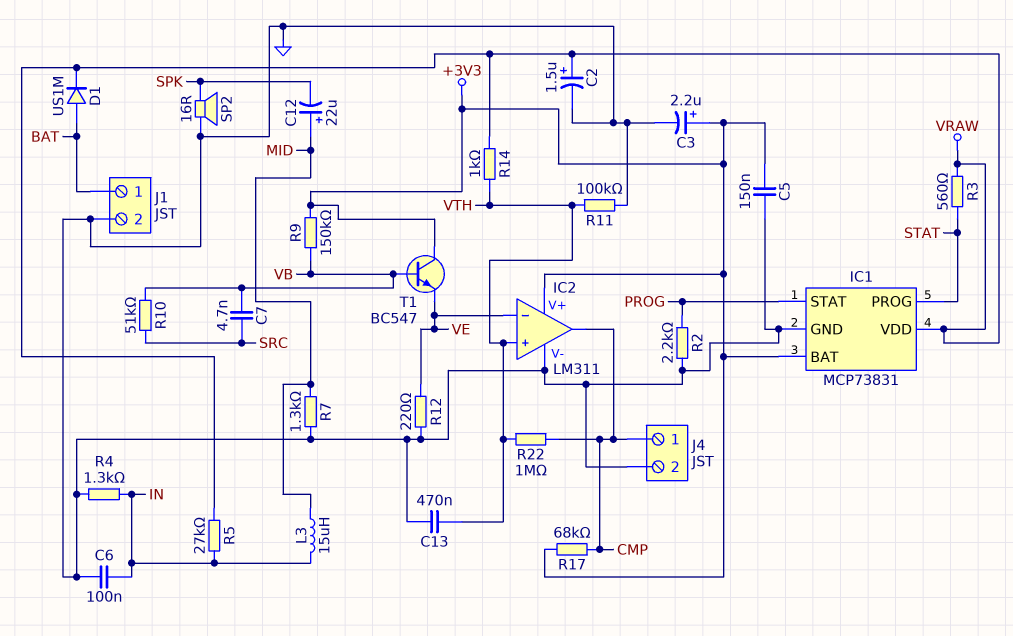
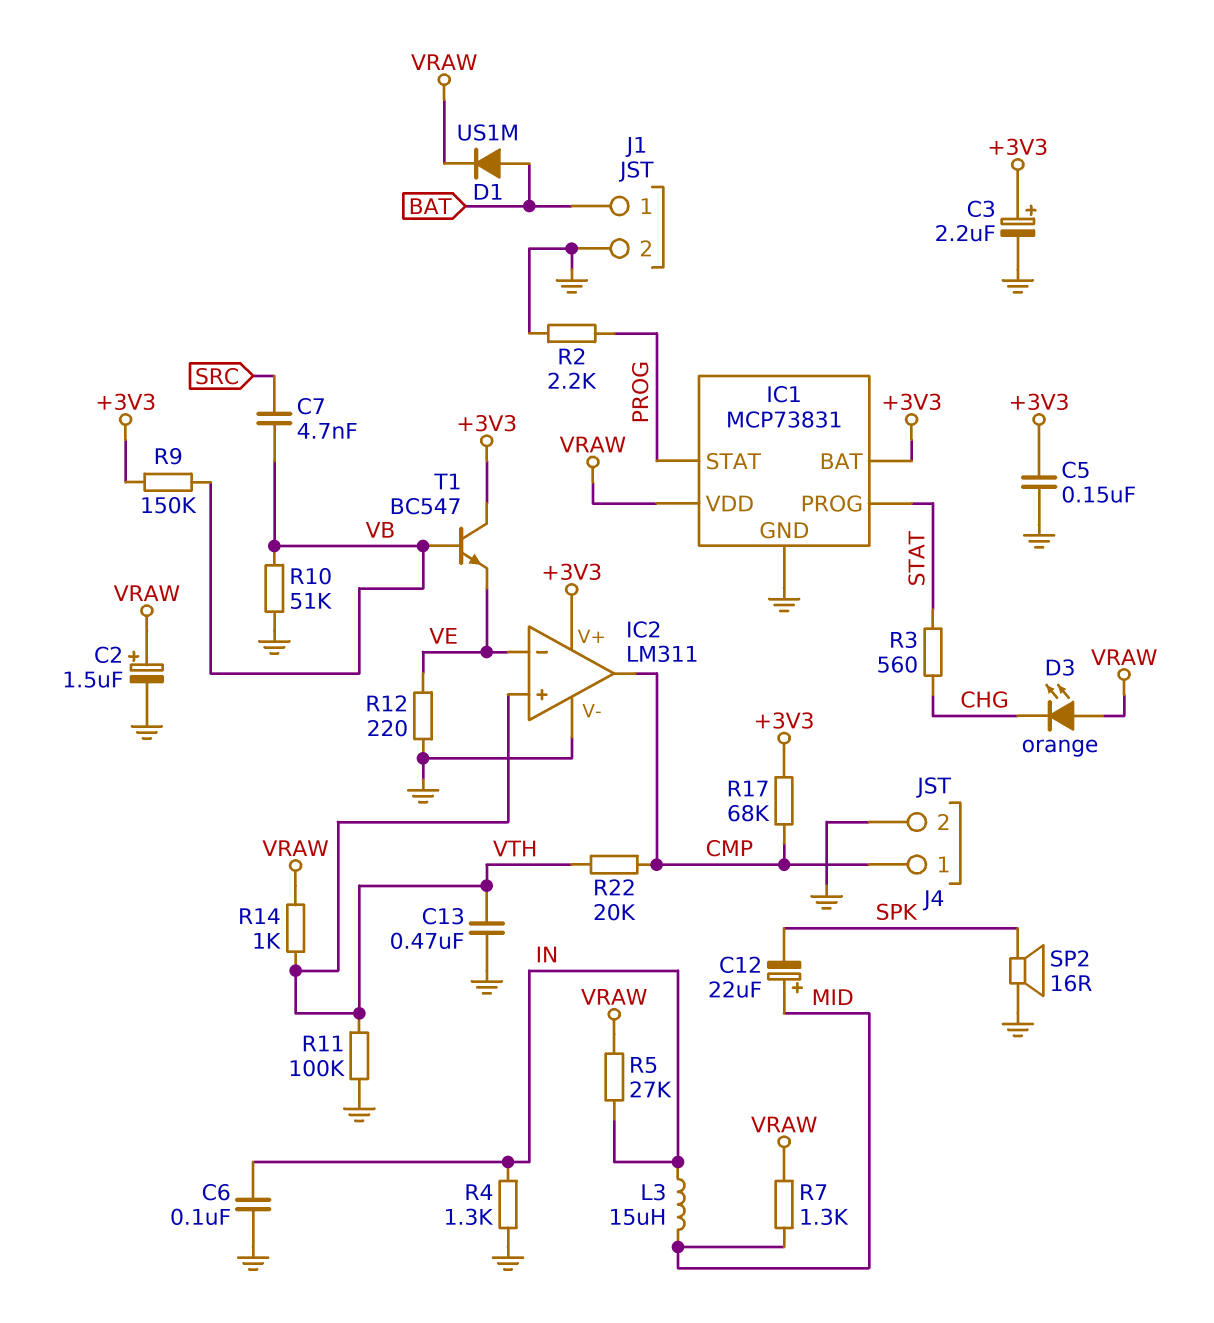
D3: none -> LED orange (A VRAW, K CHG)
R3: 560 (STAT, VRAW) -> 560 (CHG, STAT)
R7: 1.3k (GND, MID) -> 1.3k (MID, VRAW)
R10: 51k (SRC, VB) -> 51k (GND, VB)
R22: 1M (CMP, VTH) -> 20k (CMP, VTH)

